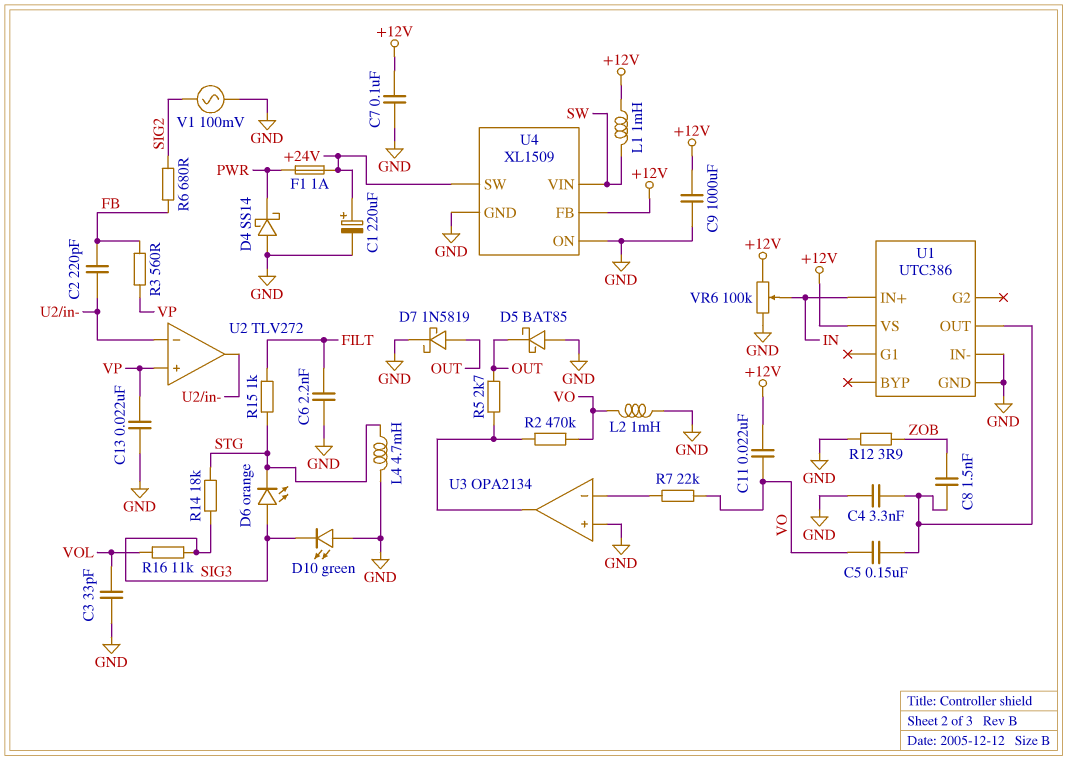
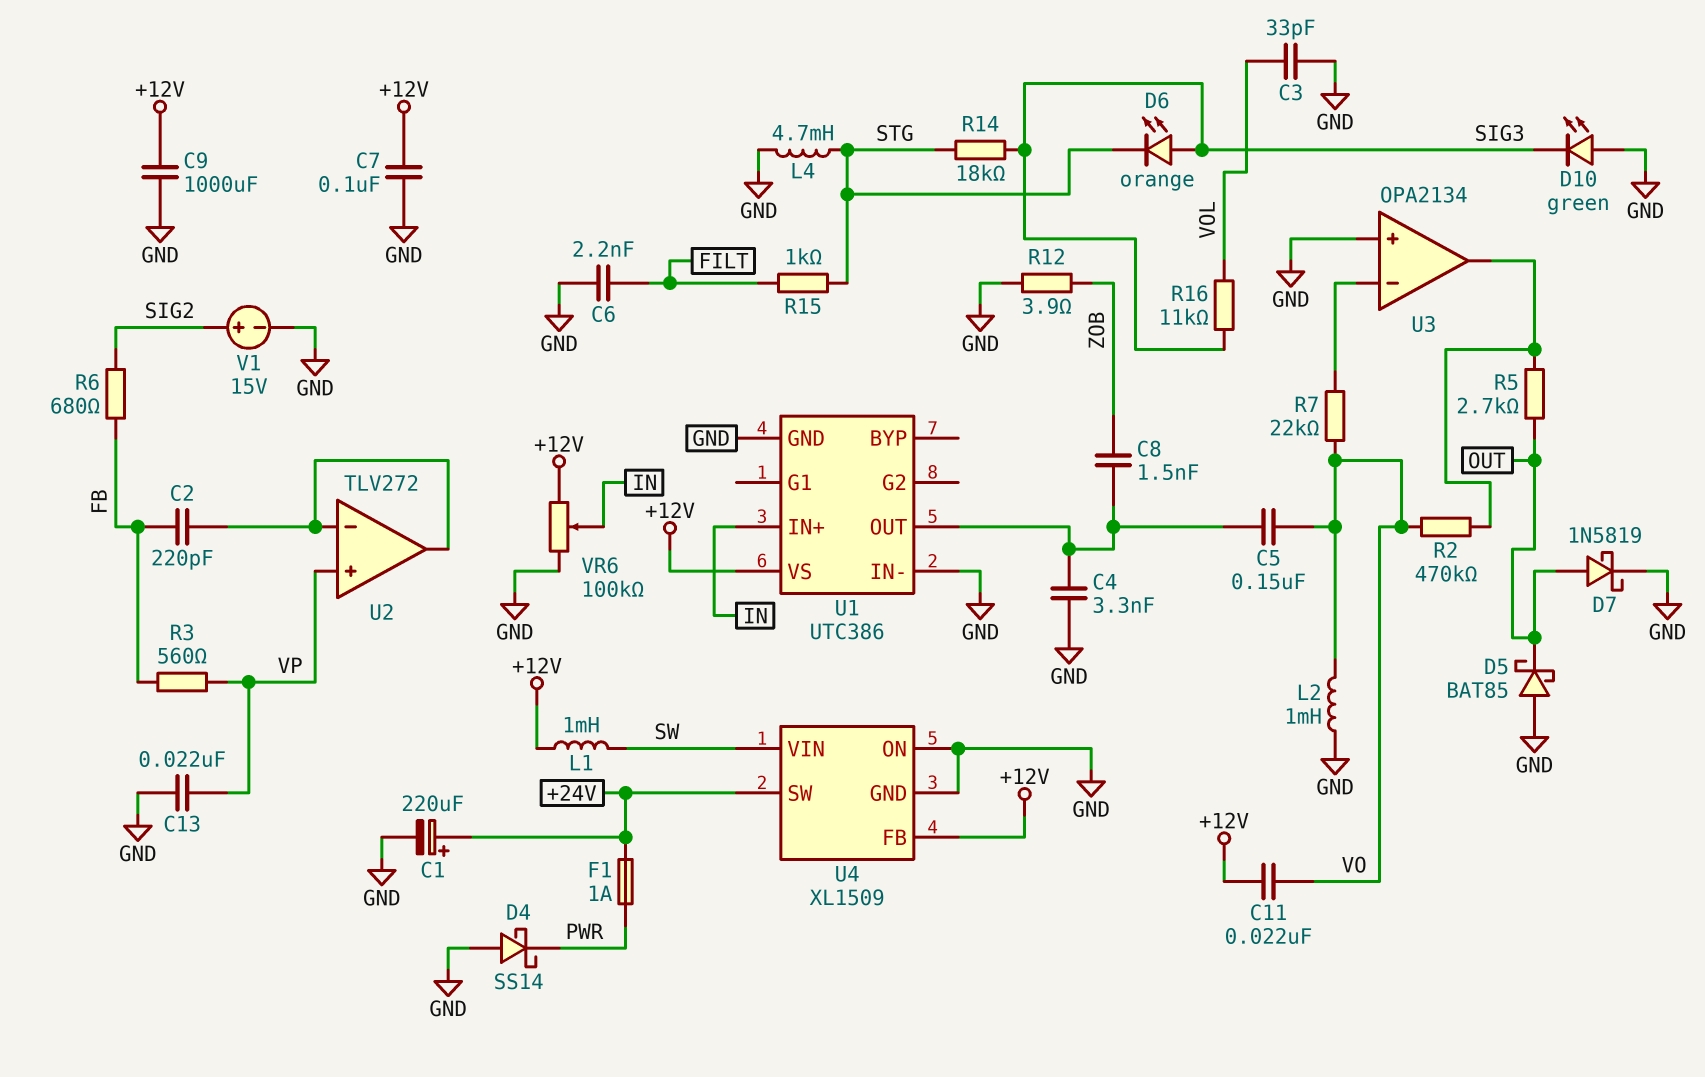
V1: AC 100mV (GND, SIG2) -> 15V (plus SIG2, minus GND)

